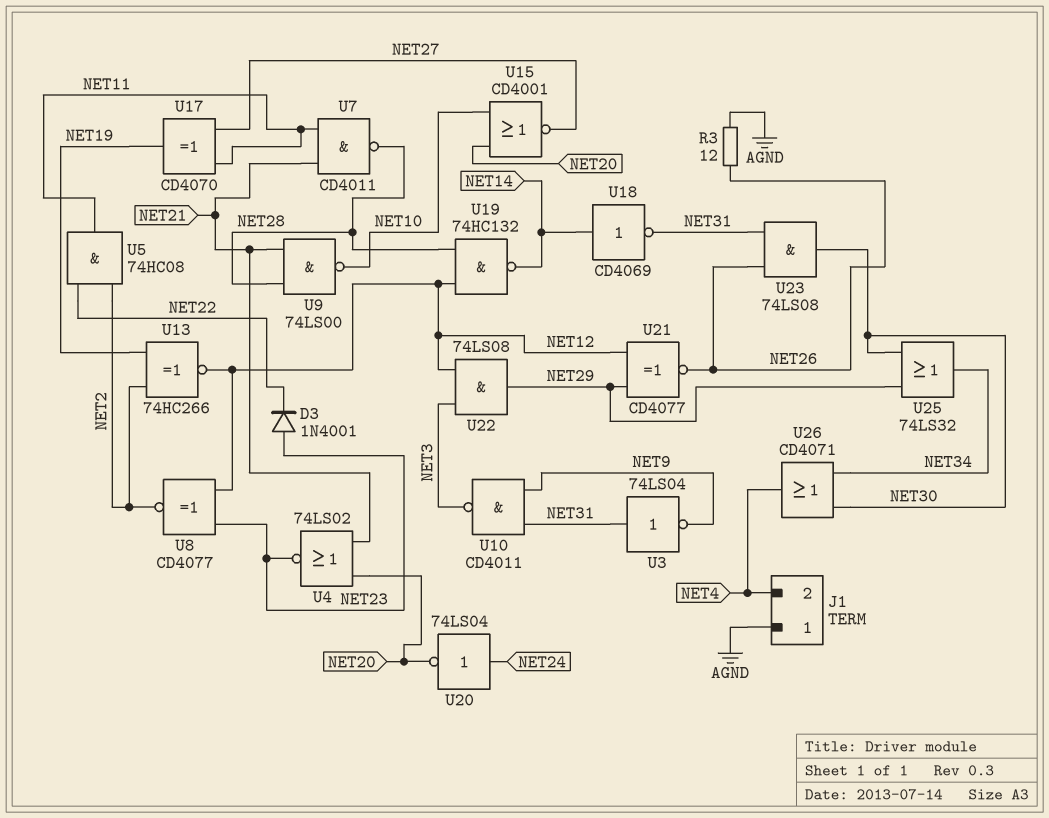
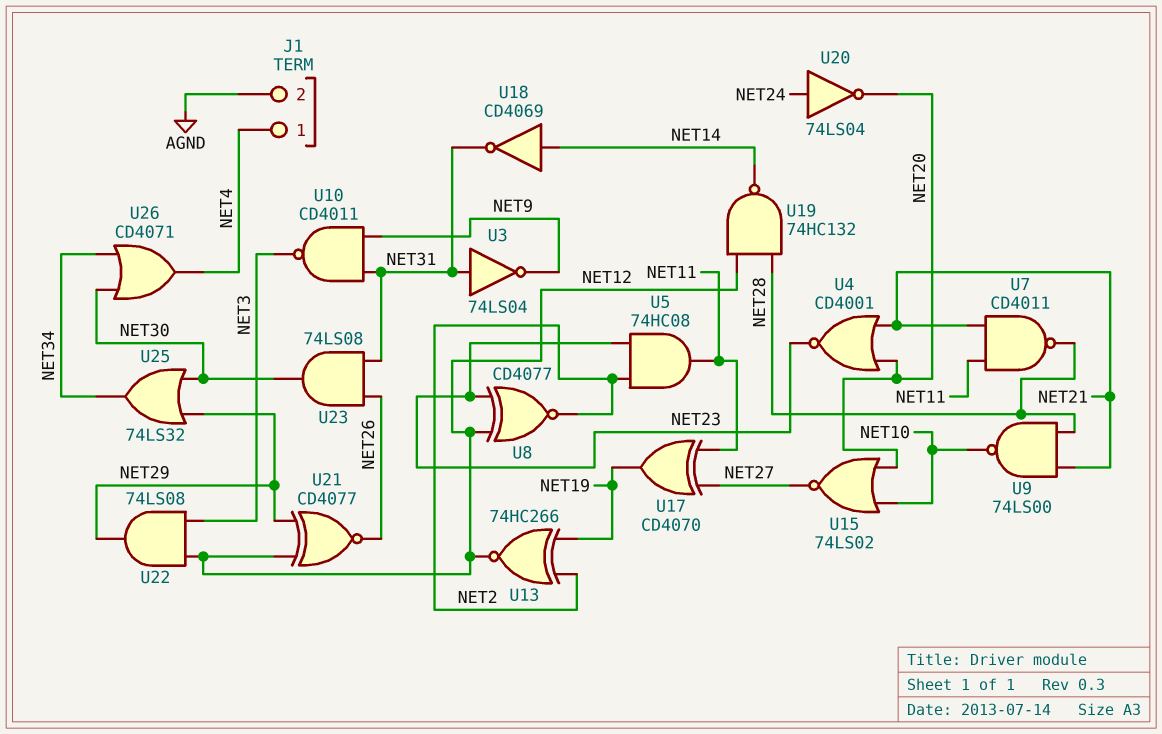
D3: diode 1N4001 (A NET23, K NET22) -> none
J1 pin 1: AGND -> NET4
J1 pin 2: NET4 -> AGND
R3: 12 (AGND, NET26) -> none
U4: NOR 74LS02 (in NET20, in NET21, out NET23) -> NOR CD4001 (in NET20, in NET21, out NET23)
U5: AND 74HC08 (in NET2, in NET22, out NET11) -> AND 74HC08 (in NET2, in NET23, out NET11)
U15: NOR CD4001 (in NET10, in NET20, out NET27) -> NOR 74LS02 (in NET10, in NET20, out NET27)

